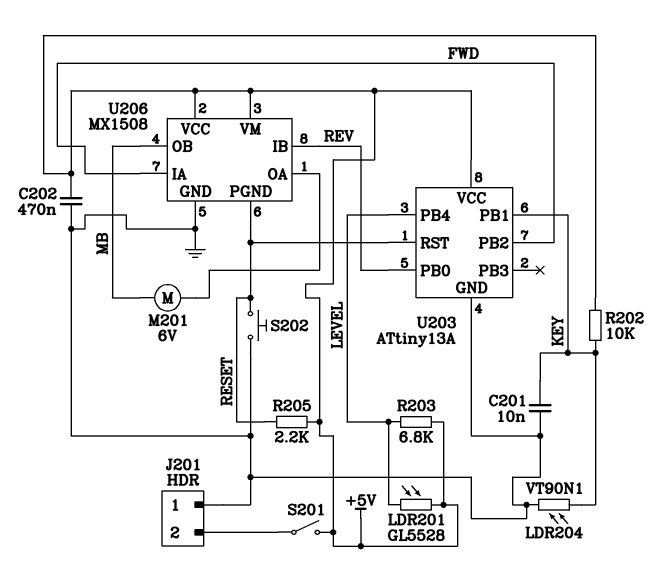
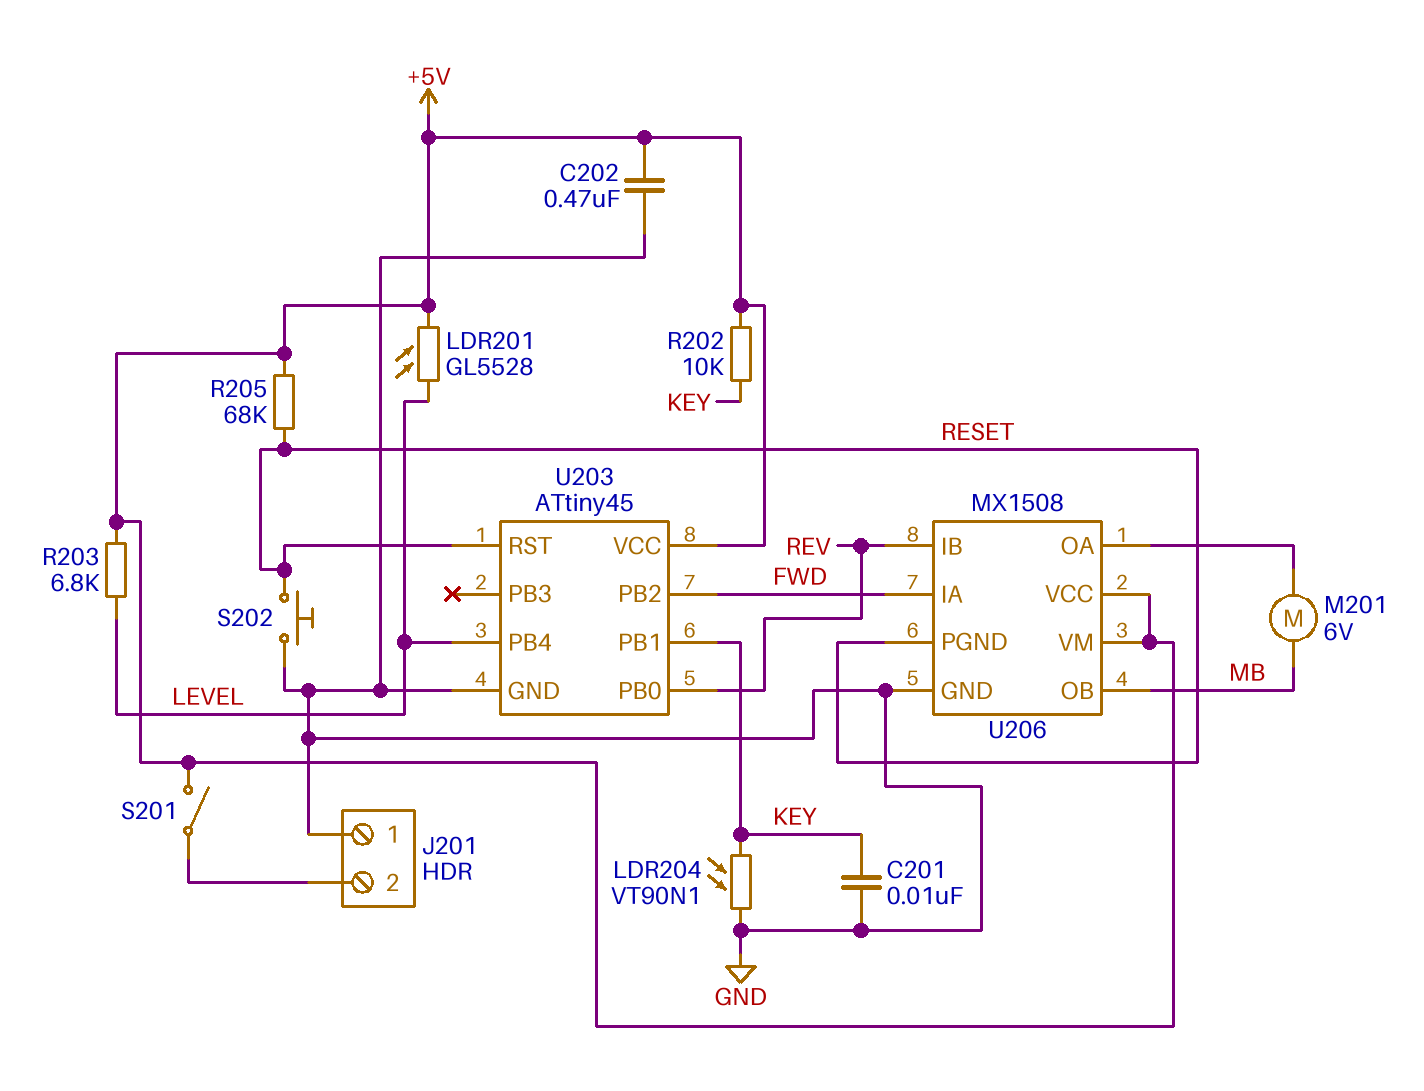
R205: 2.2k (+5V, RESET) -> 68k (+5V, RESET)
U203: ATtiny13A -> ATtiny45

